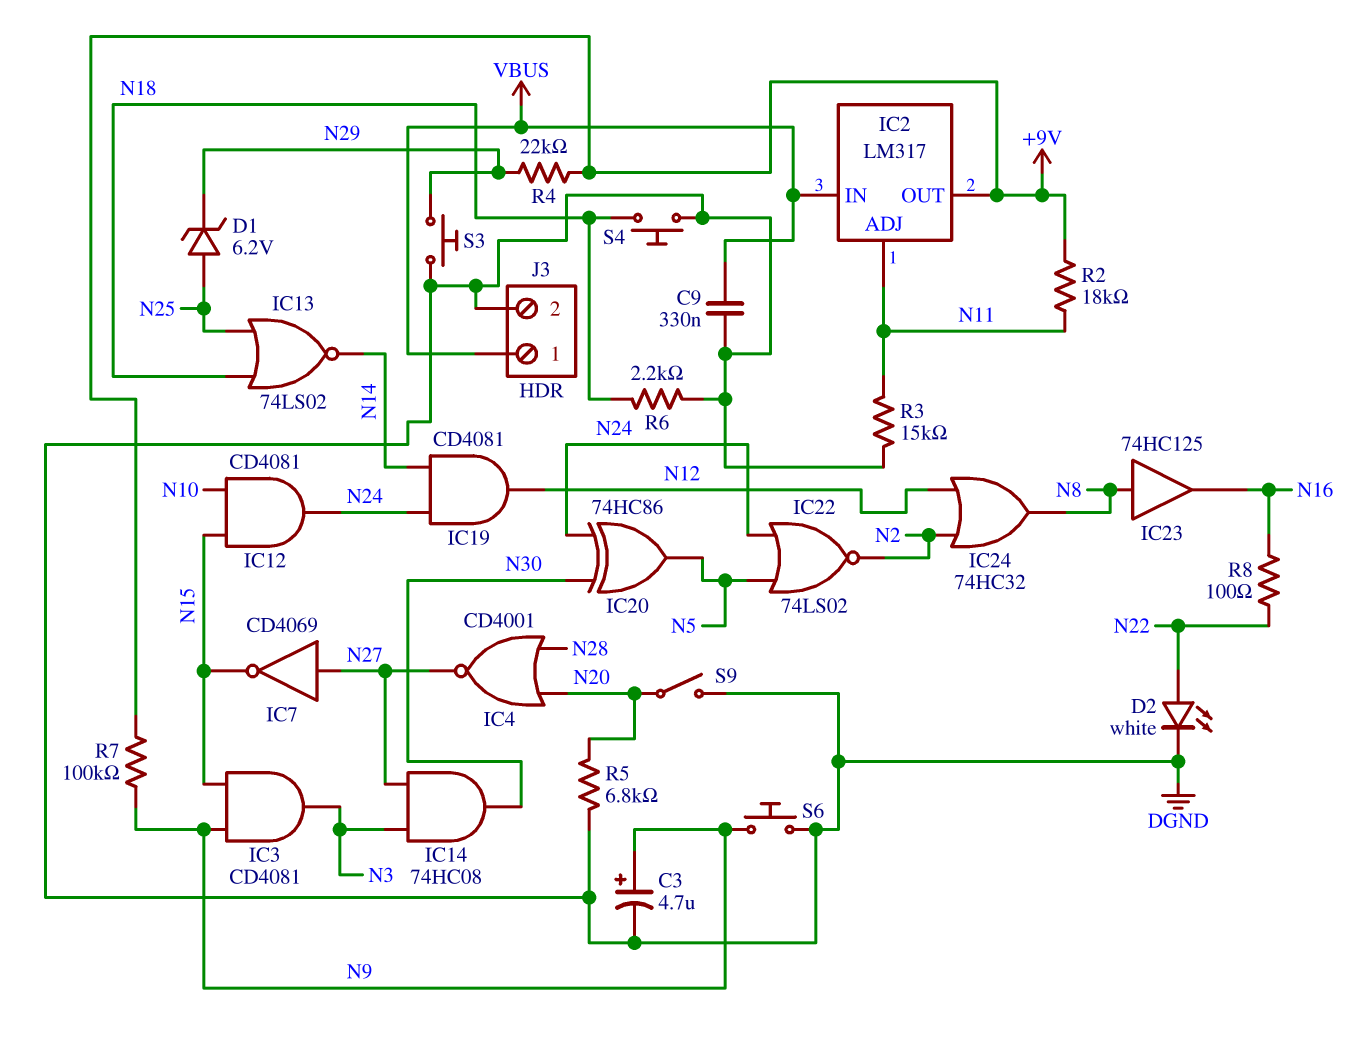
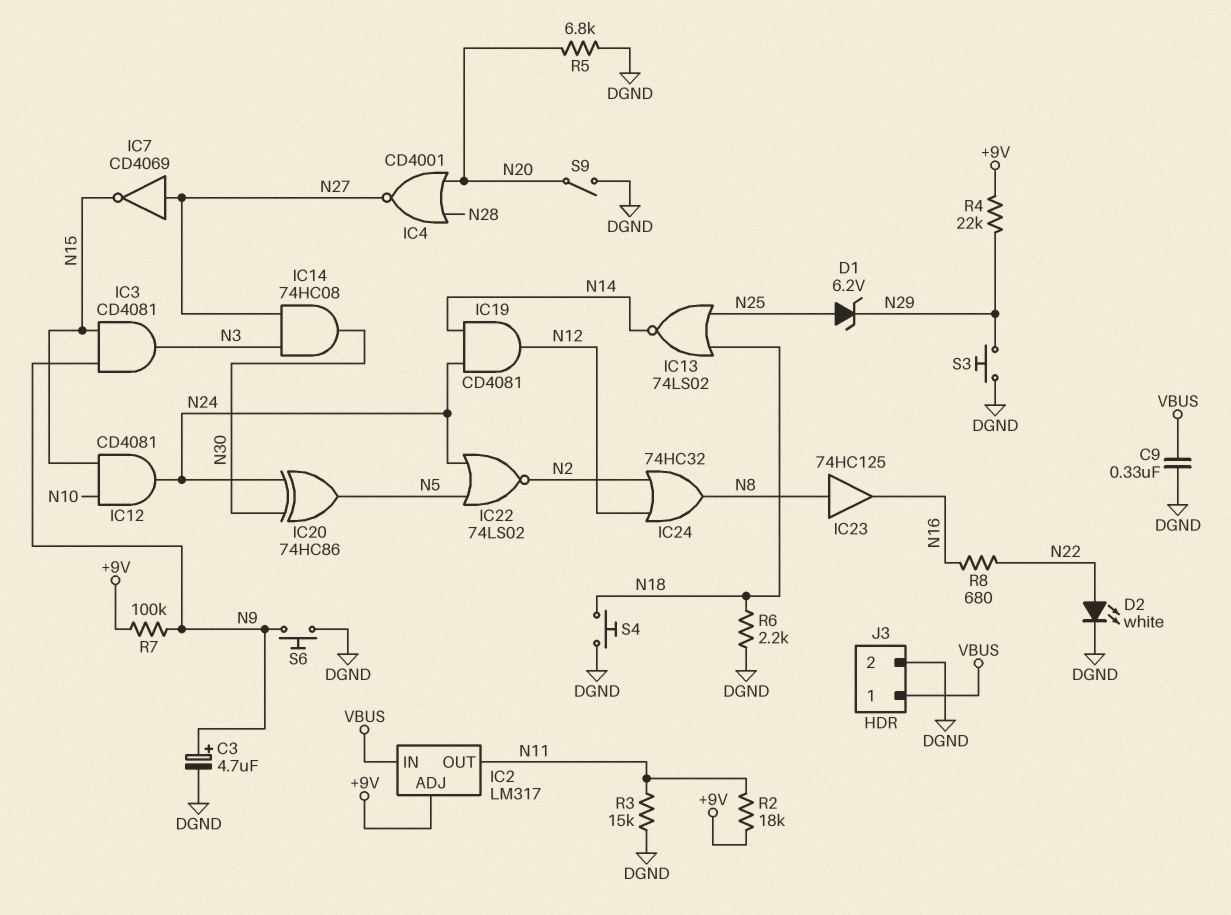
IC2 pin ADJ: N11 -> +9V
IC2 pin OUT: +9V -> N11
R8: 100 (N16, N22) -> 680 (N16, N22)

